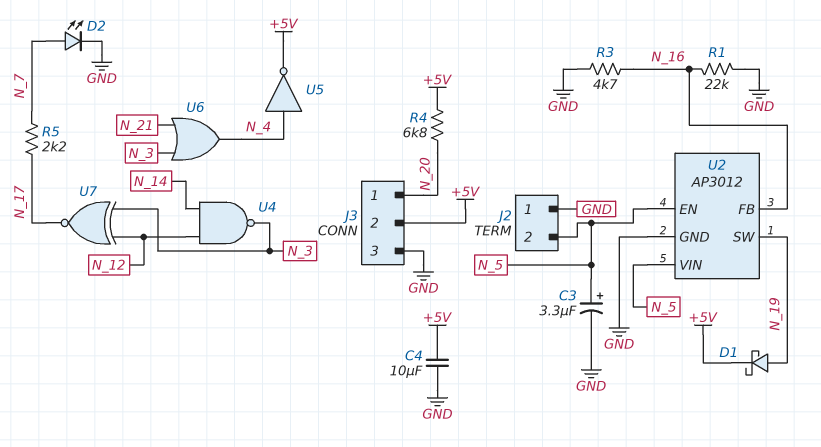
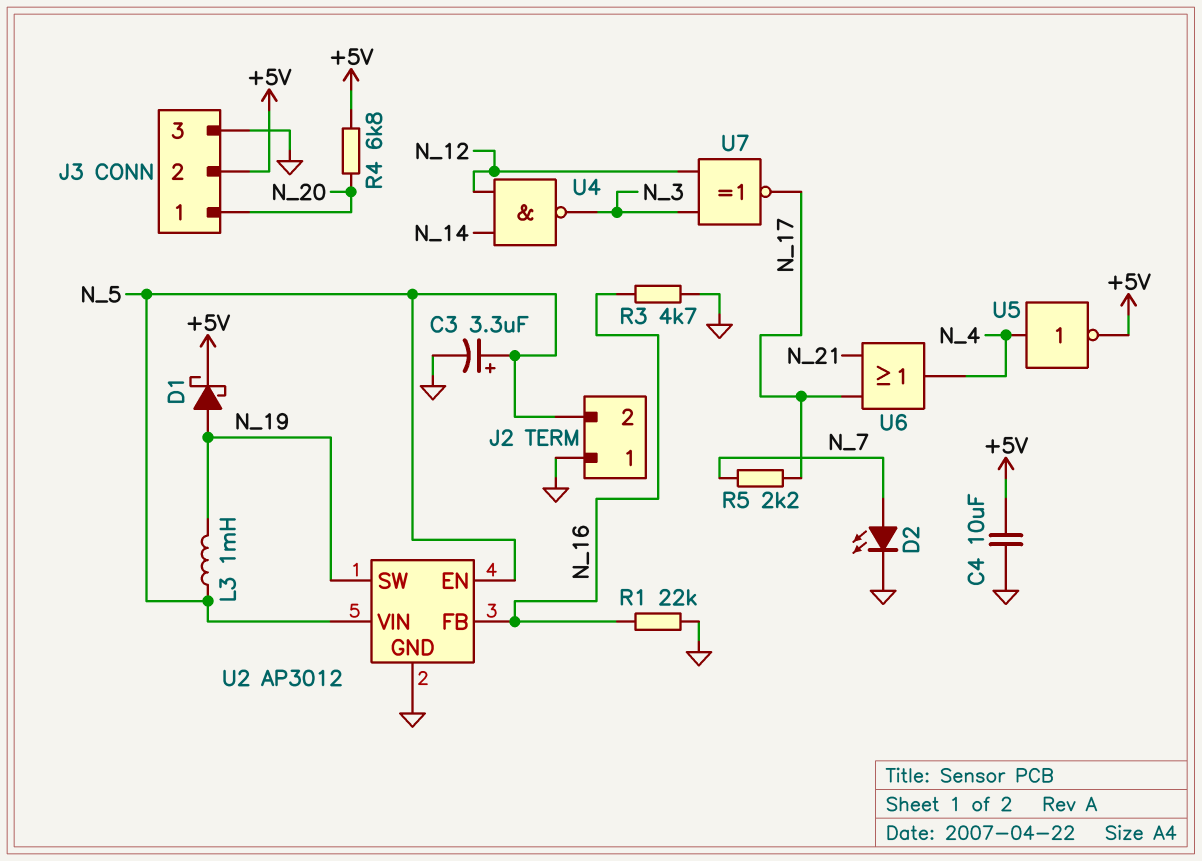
L3: none -> 1mH (N_5, N_19)
U6: OR (in N_3, in N_21, out N_4) -> OR (in N_17, in N_21, out N_4)

